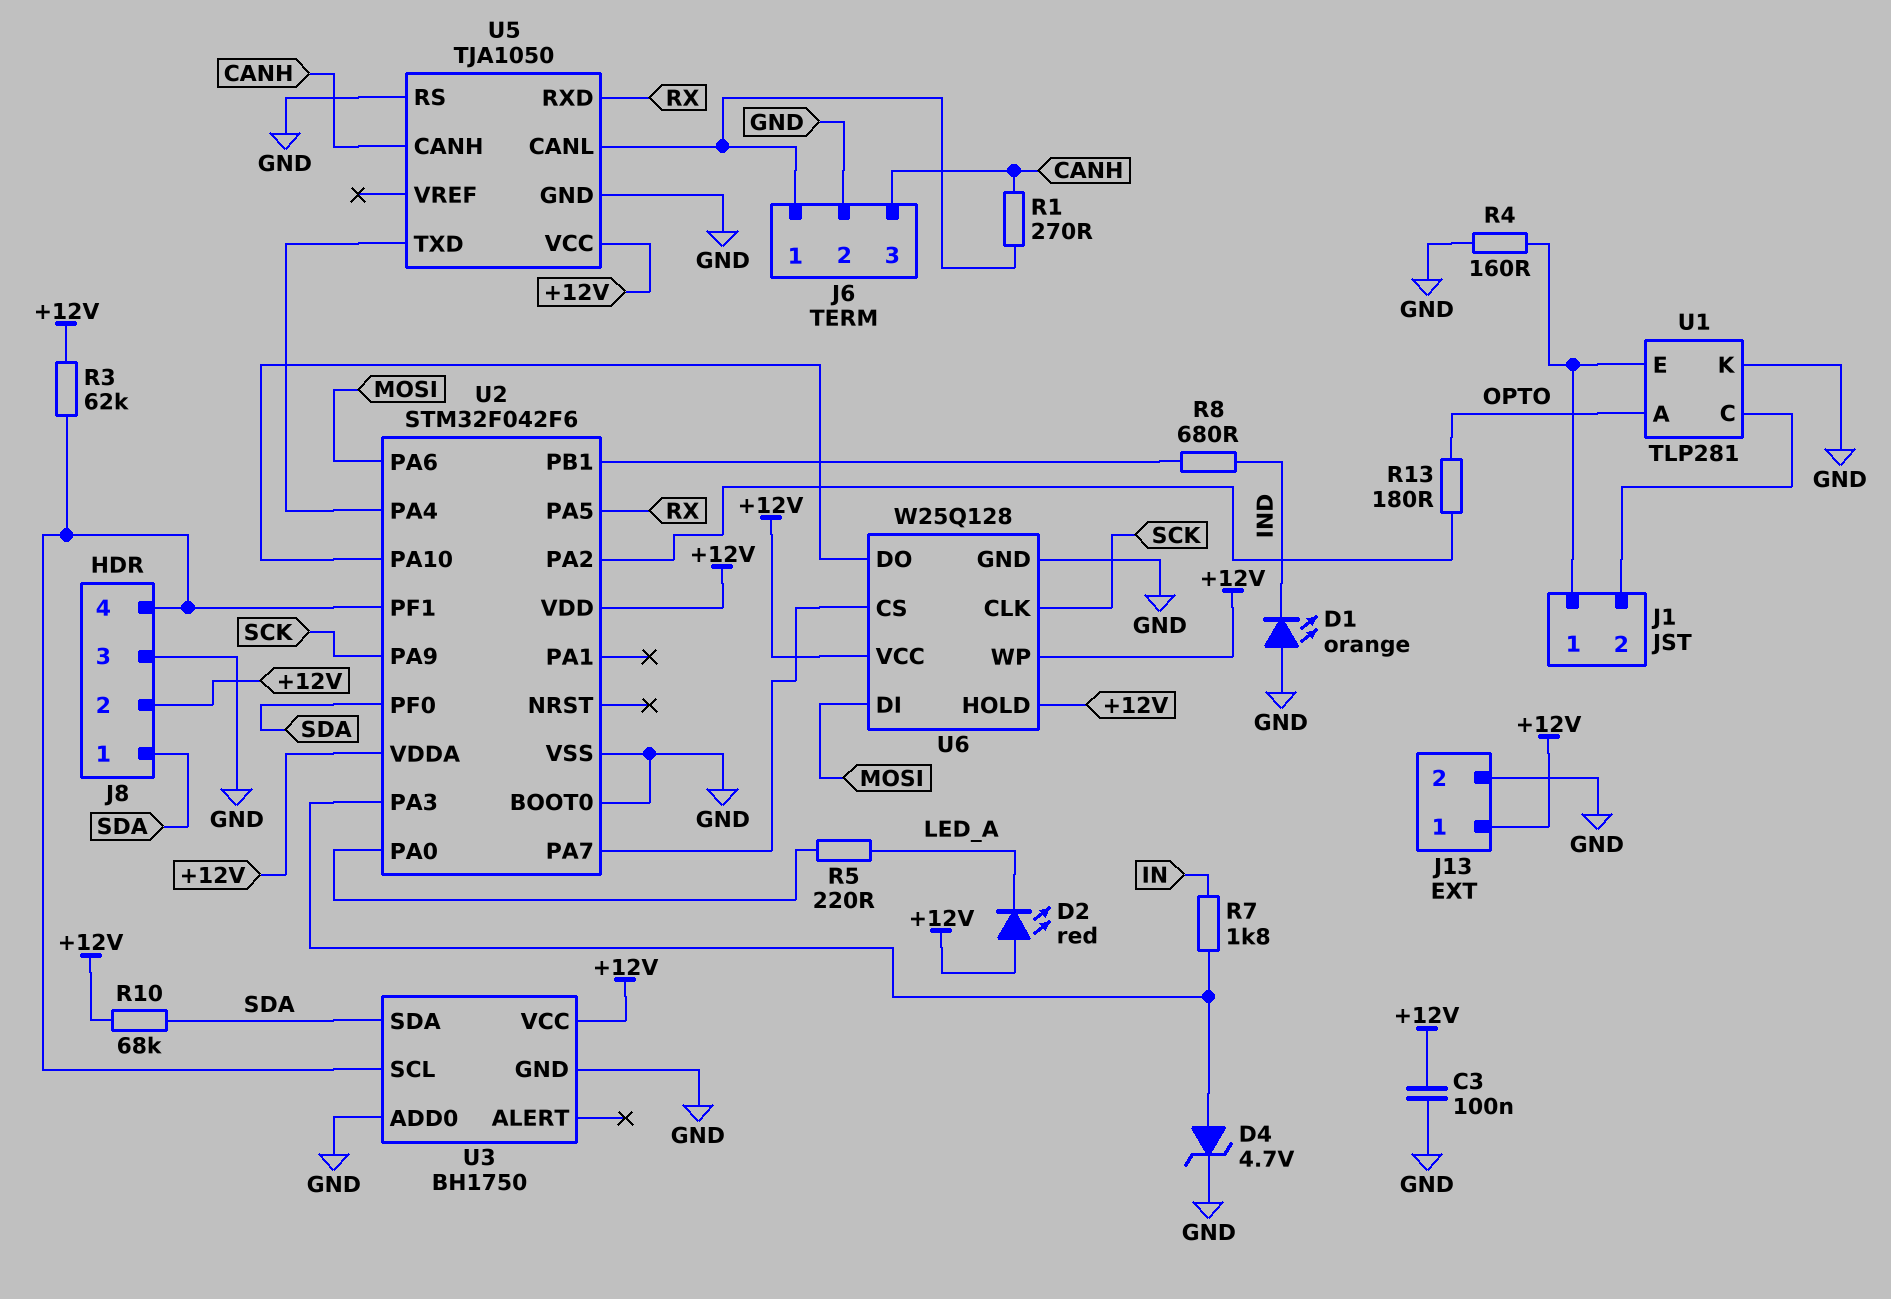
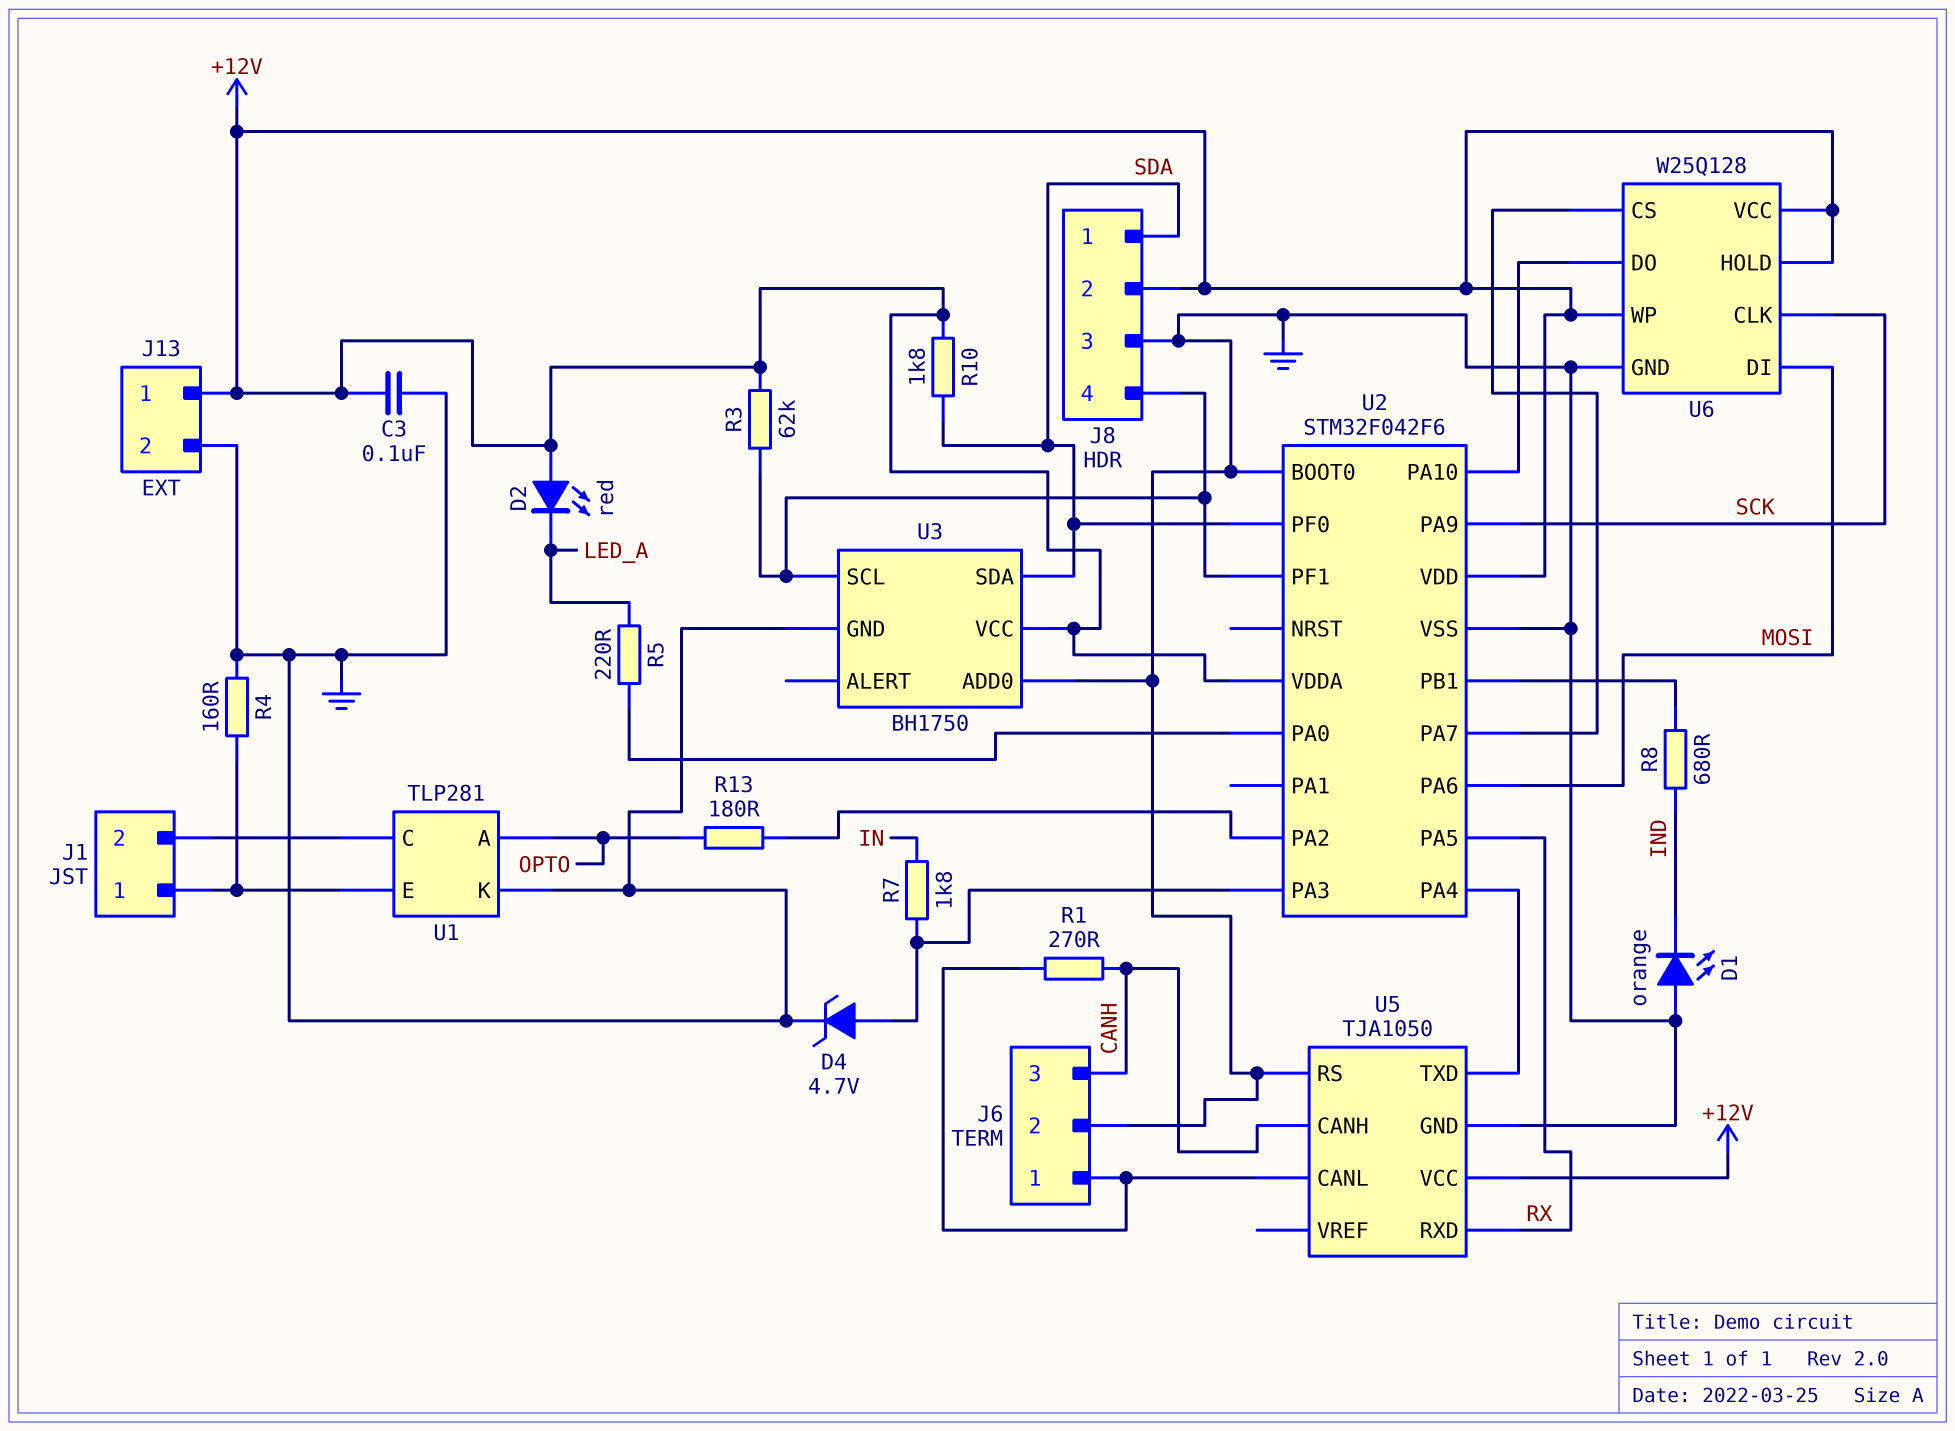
R10: 68k (+12V, SDA) -> 1.8k (+12V, SDA)

